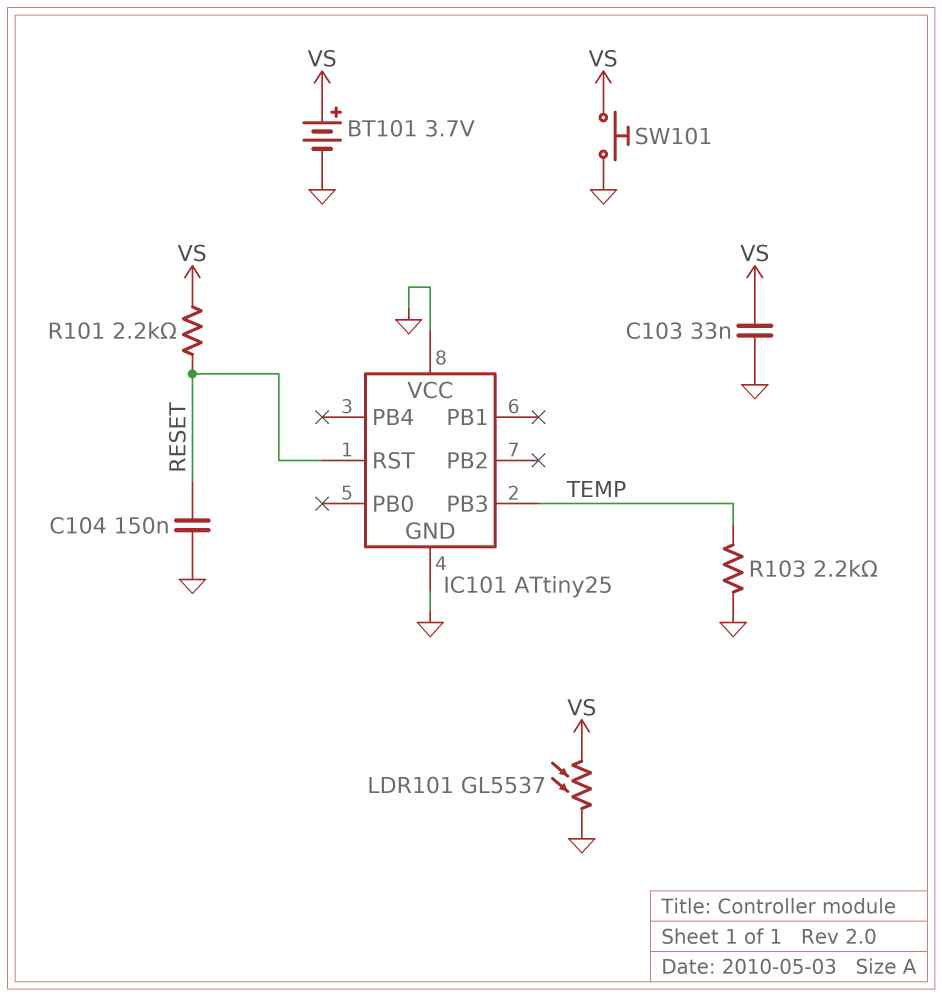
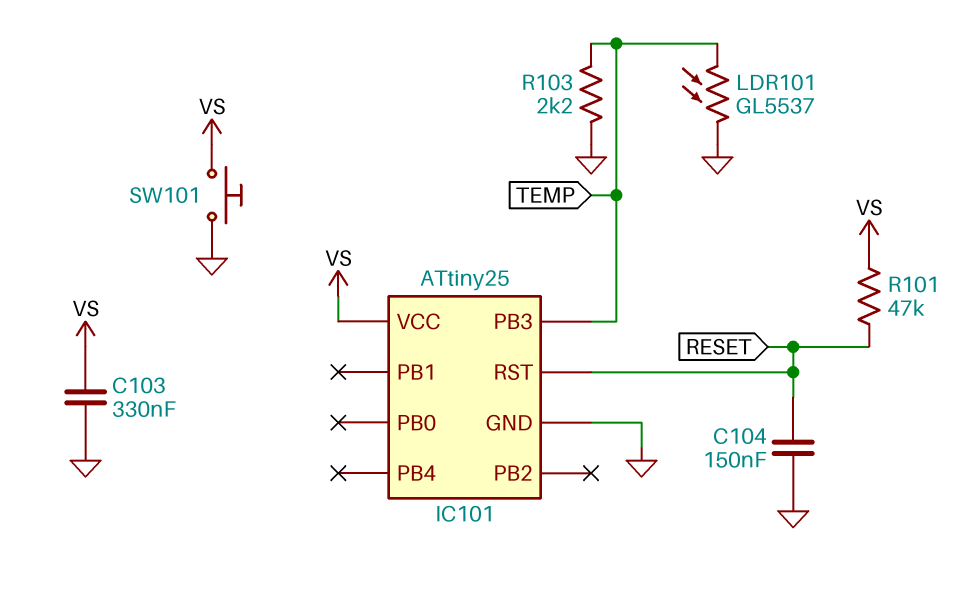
BT101: 3.7V (plus VS, minus GND) -> none
C103: 33nF (GND, VS) -> 330nF (GND, VS)
IC101 pin VCC: GND -> VS
LDR101: GL5537 (GND, VS) -> GL5537 (GND, TEMP)
R101: 2.2k (RESET, VS) -> 47k (RESET, VS)

